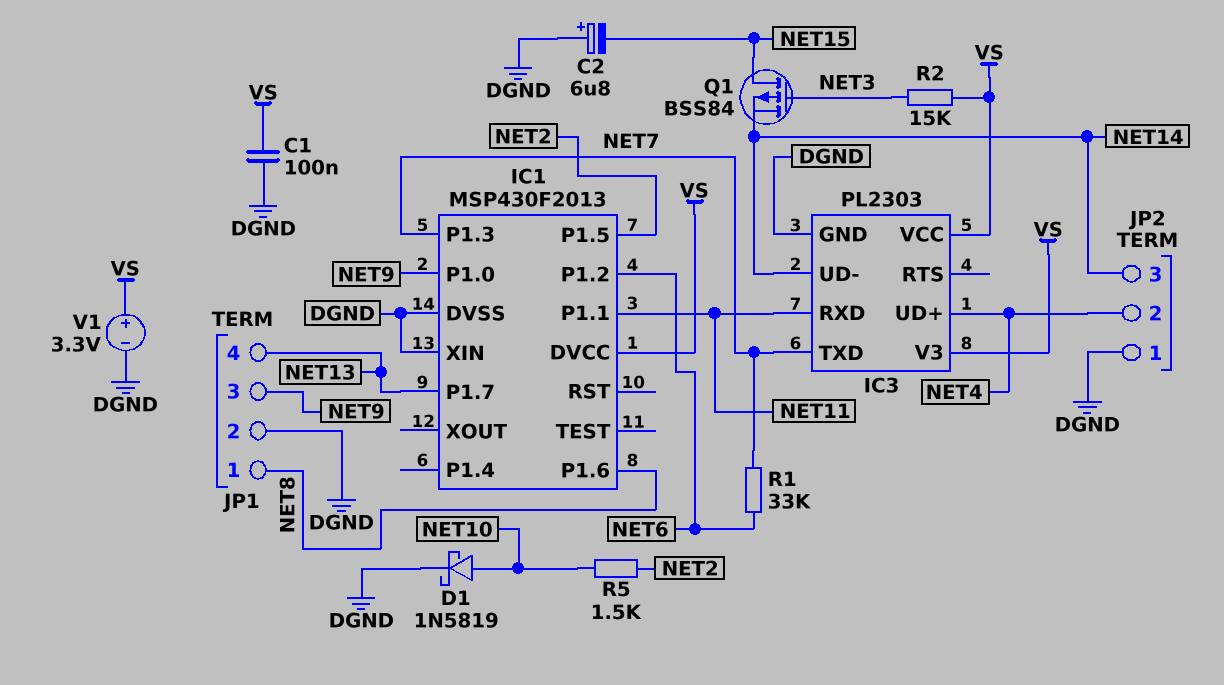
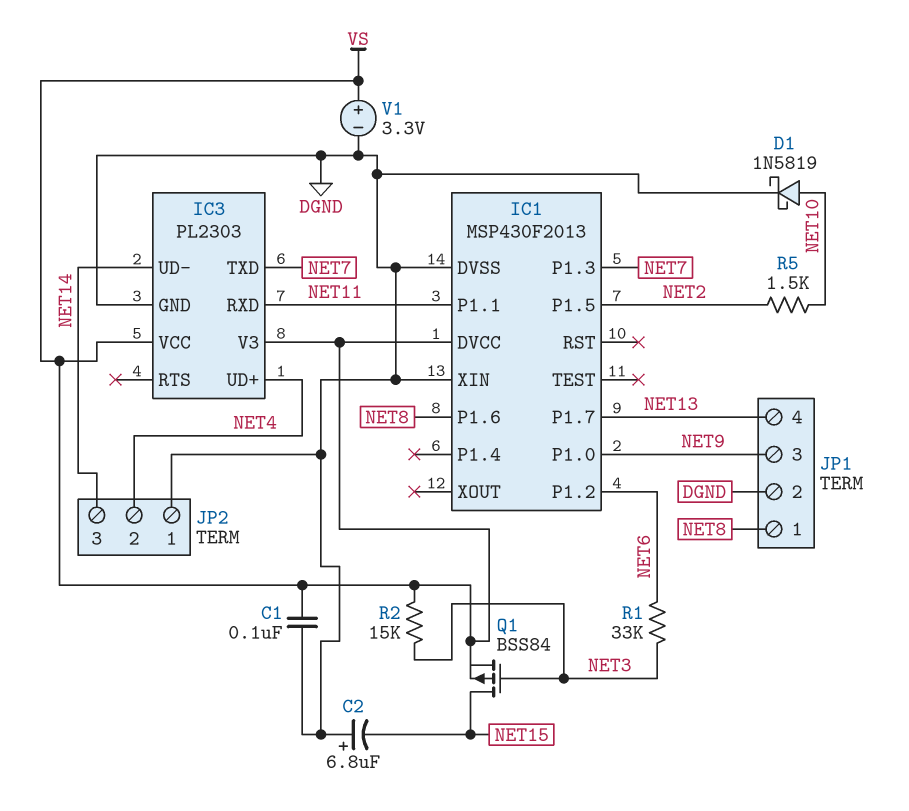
Q1: PMOS BSS84 (G NET3, D NET15, S NET14) -> PMOS BSS84 (G NET3, D NET15, S VS)
R1: 33k (NET6, NET7) -> 33k (NET3, NET6)

